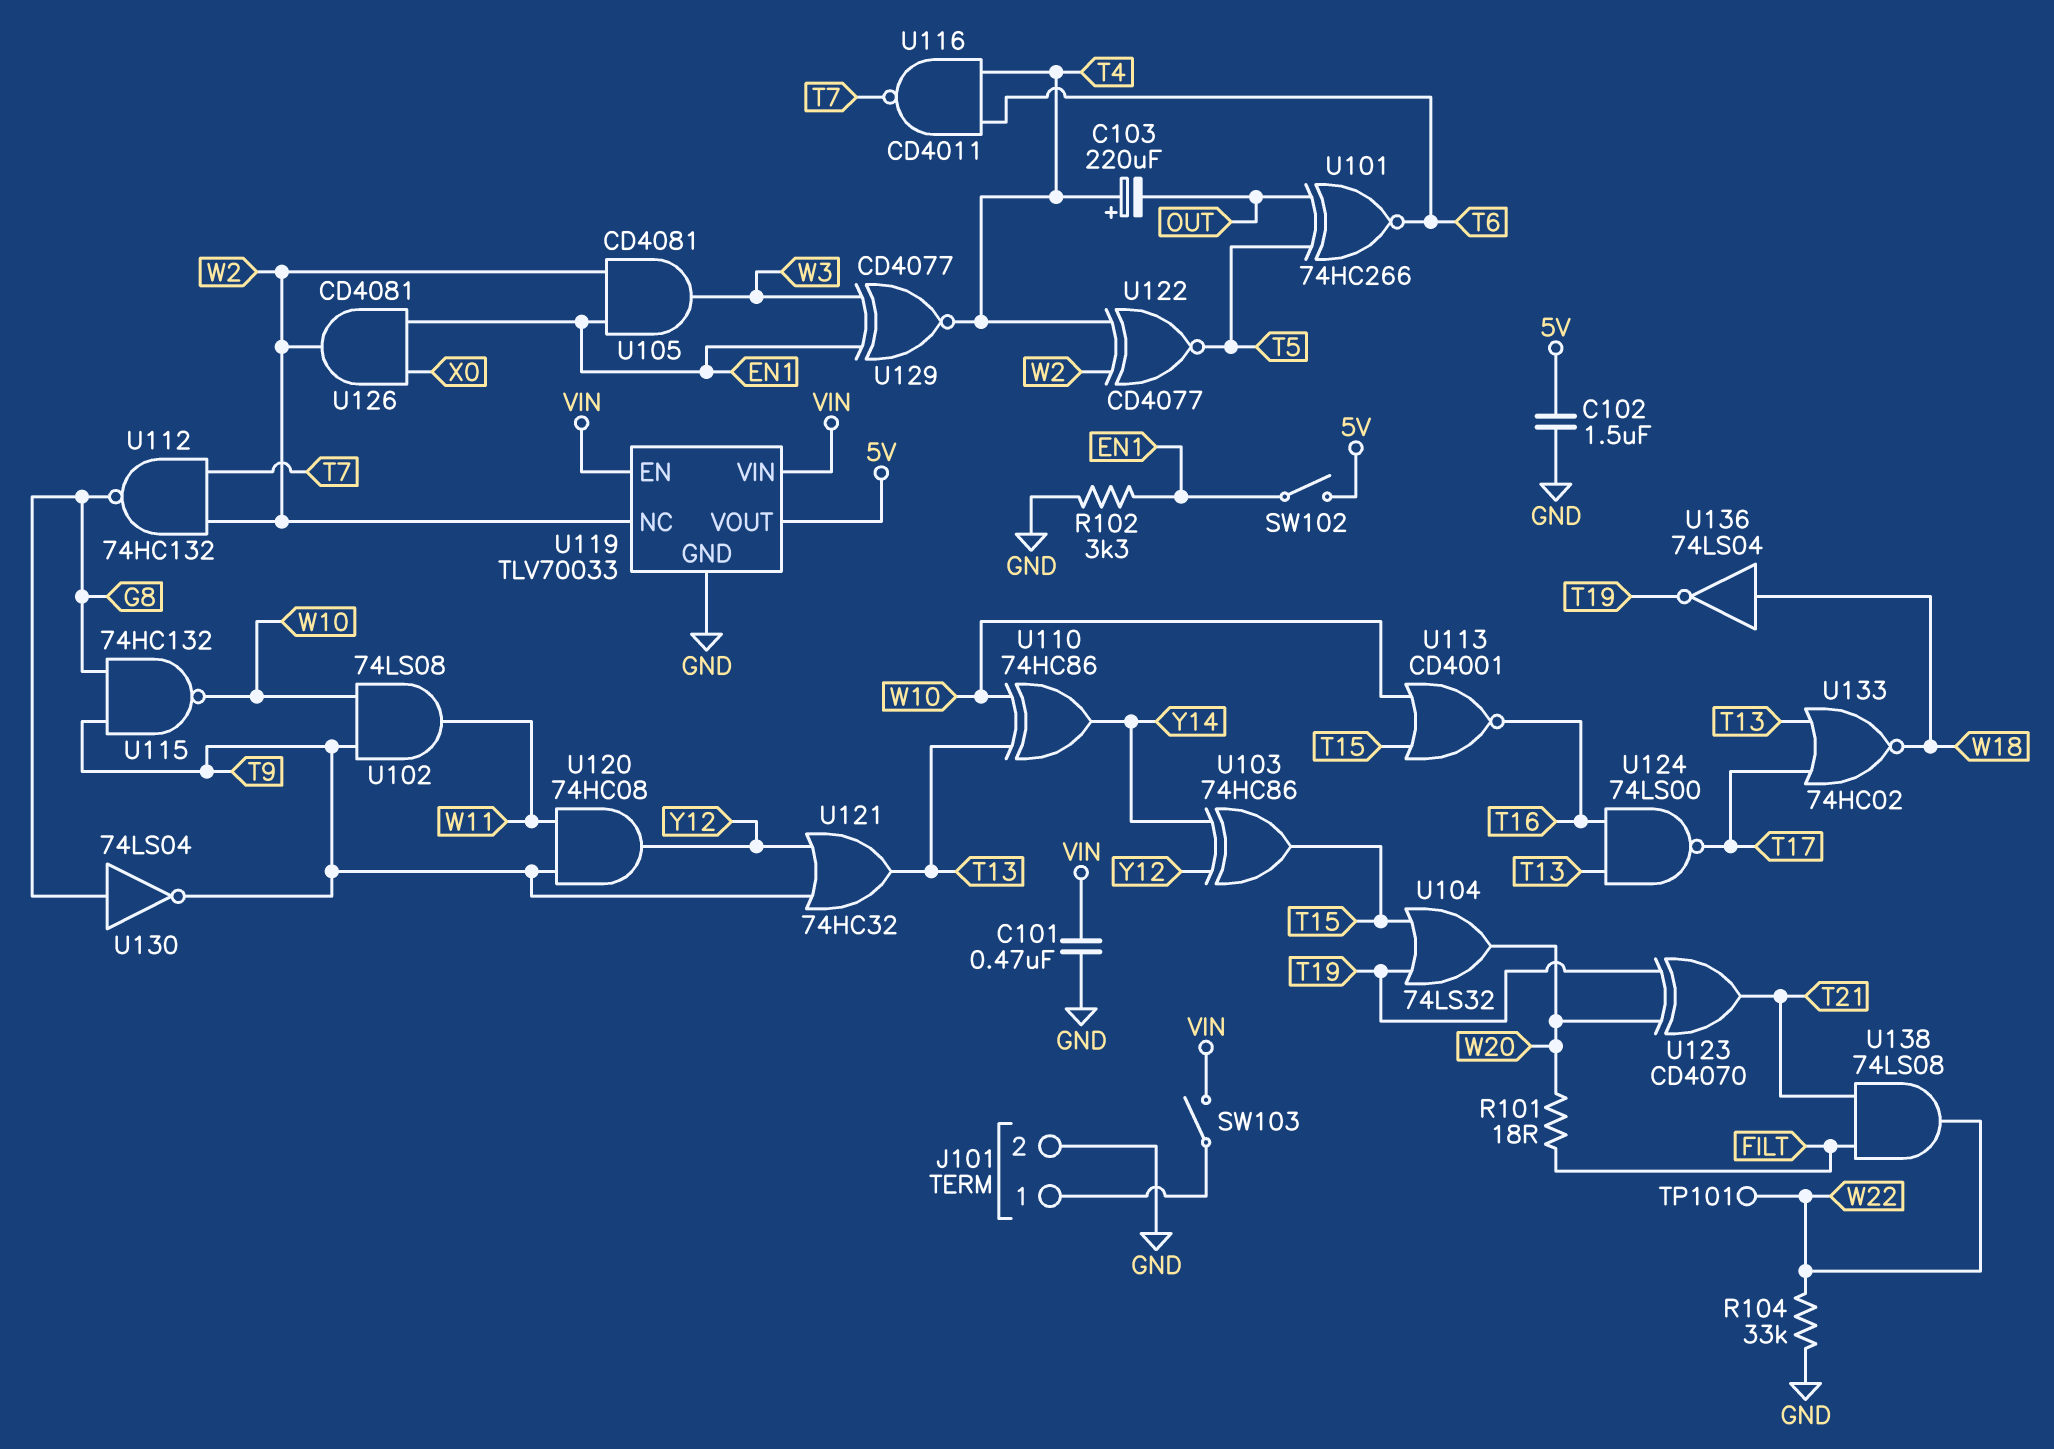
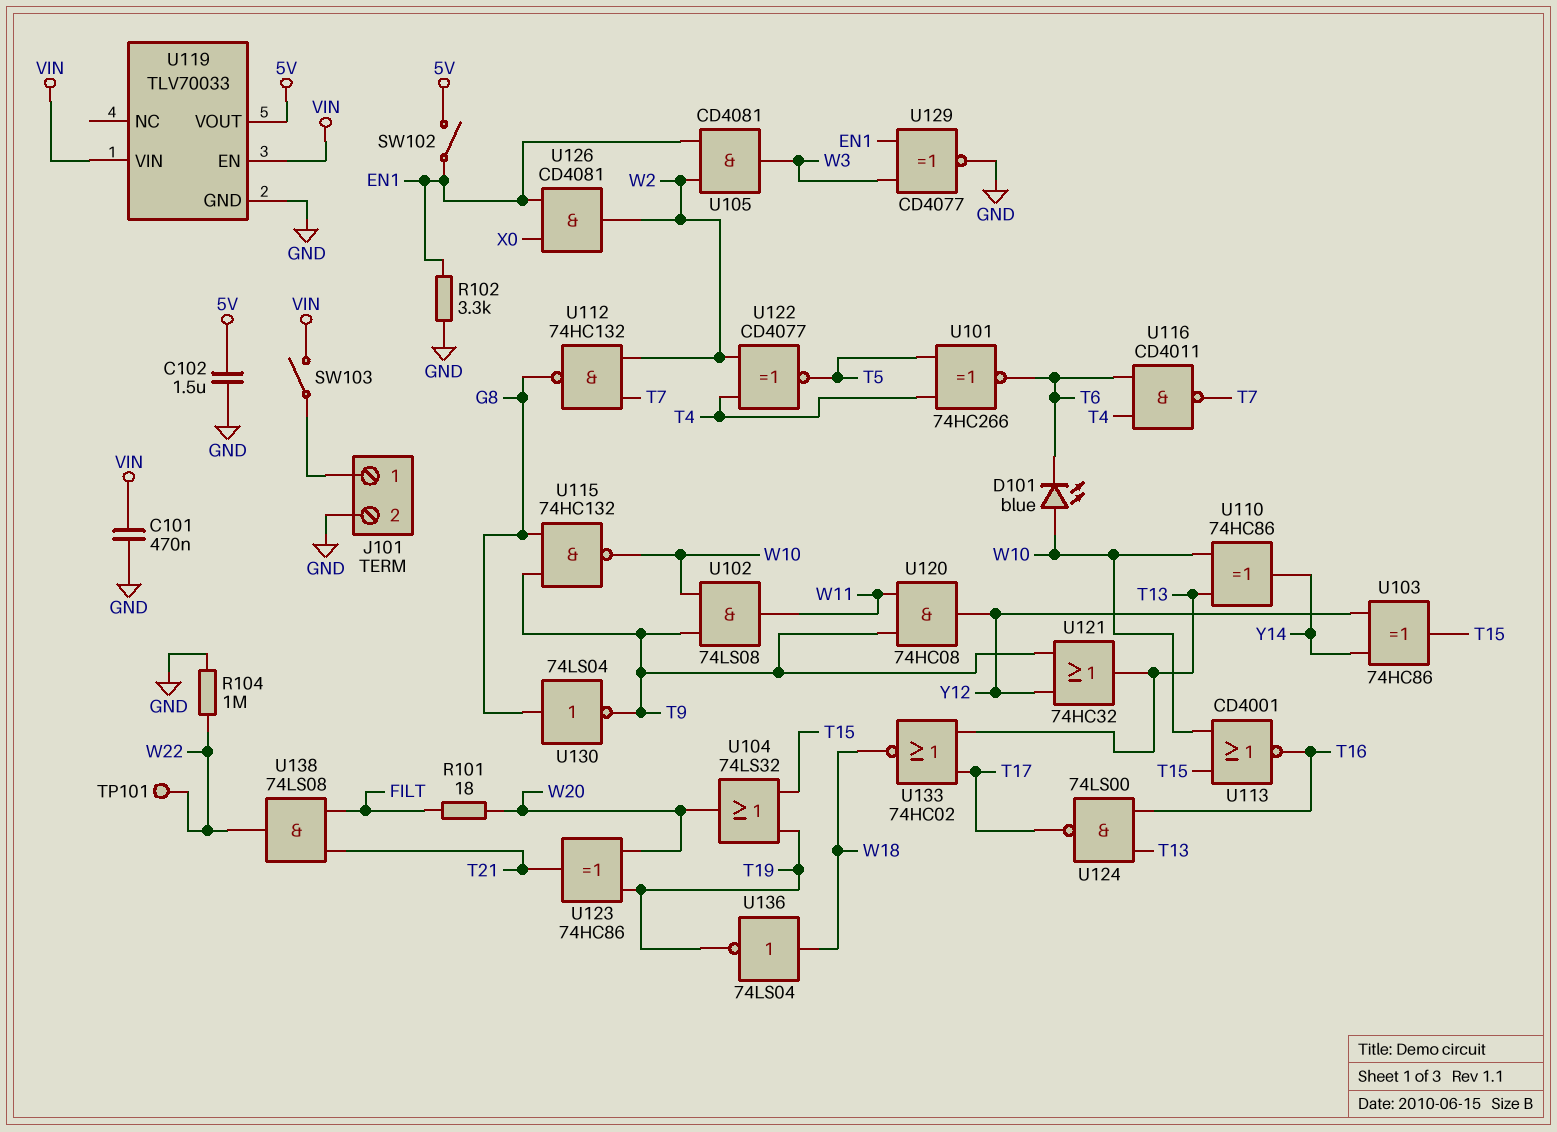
C103: 220uF (plus T4, minus OUT) -> none
D101: none -> LED blue (A W10, K T6)
R104: 33k (GND, W22) -> 1M (GND, W22)
U101: XNOR 74HC266 (in OUT, in T5, out T6) -> XNOR 74HC266 (in T4, in T5, out T6)
U119 pin NC: W2 -> none
U123: XOR CD4070 (in T19, in W20, out T21) -> XOR 74HC86 (in T19, in W20, out T21)
U129: XNOR CD4077 (in EN1, in W3, out T4) -> XNOR CD4077 (in EN1, in W3, out GND)

